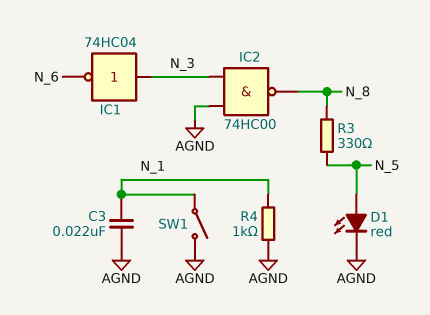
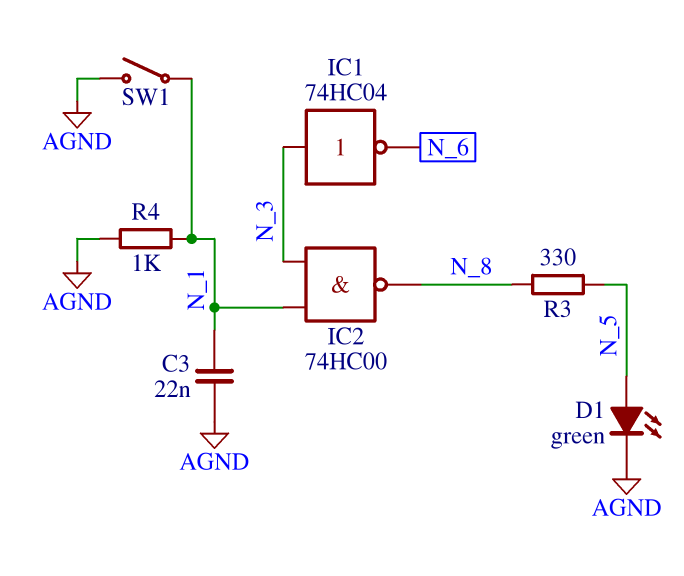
D1: LED red (A N_5, K AGND) -> LED green (A N_5, K AGND)
IC2: NAND 74HC00 (in AGND, in N_3, out N_8) -> NAND 74HC00 (in N_1, in N_3, out N_8)

